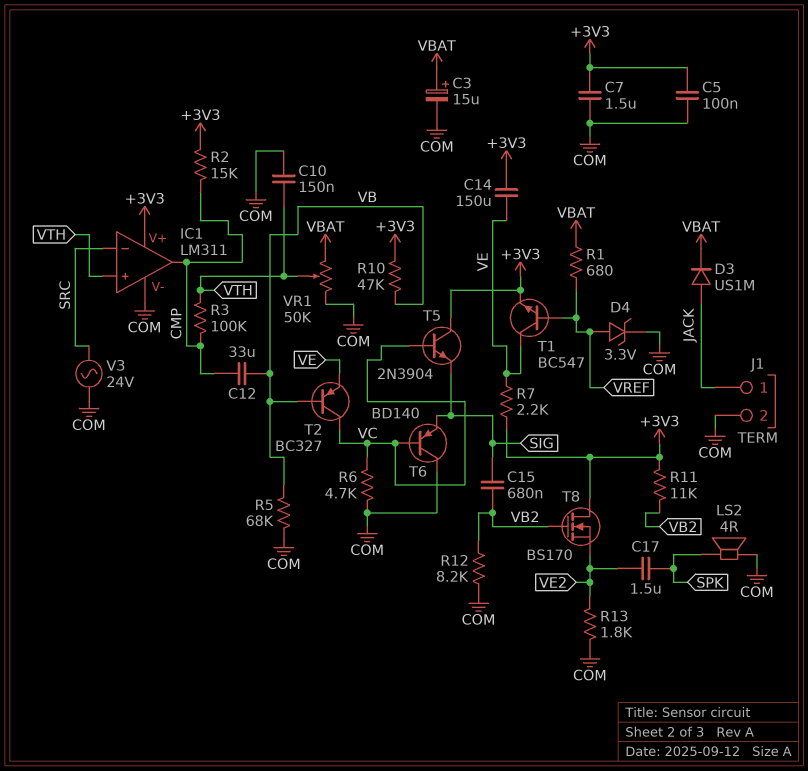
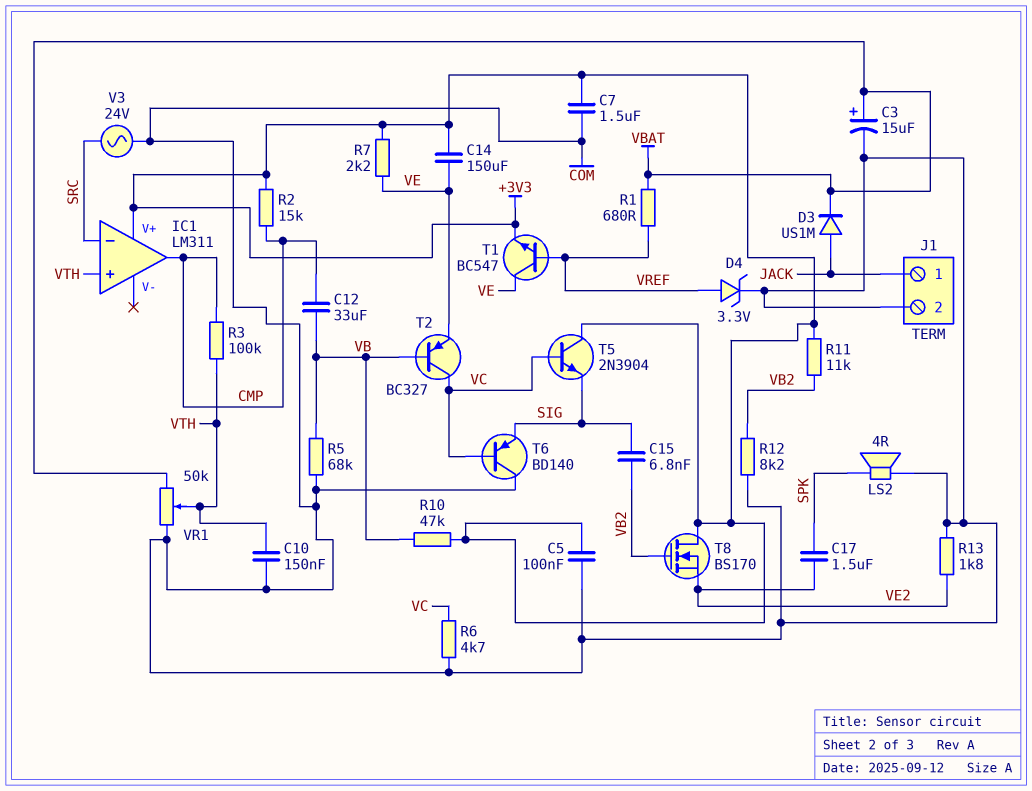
C15: 680nF (SIG, VB2) -> 6.8nF (SIG, VB2)
IC1 pin V-: COM -> none

